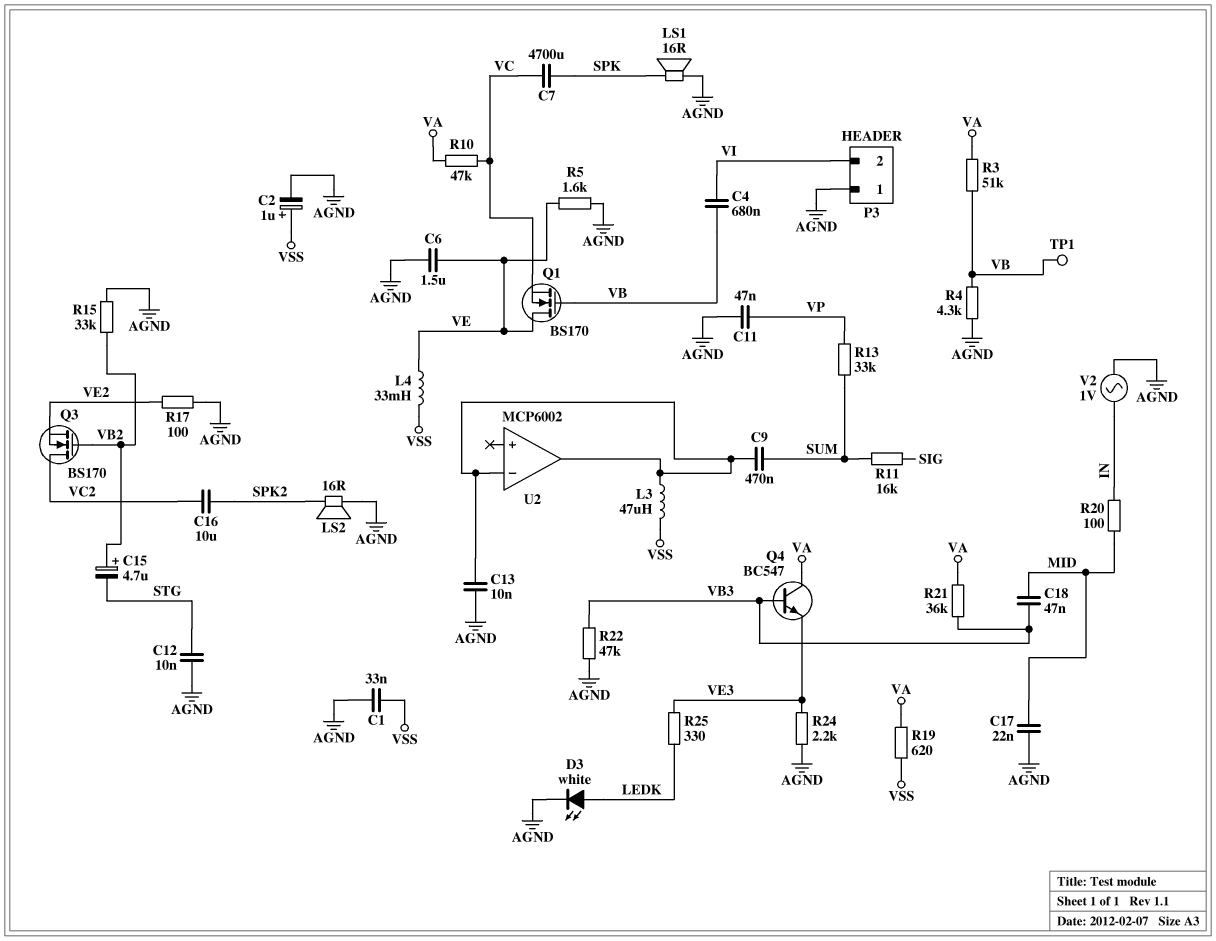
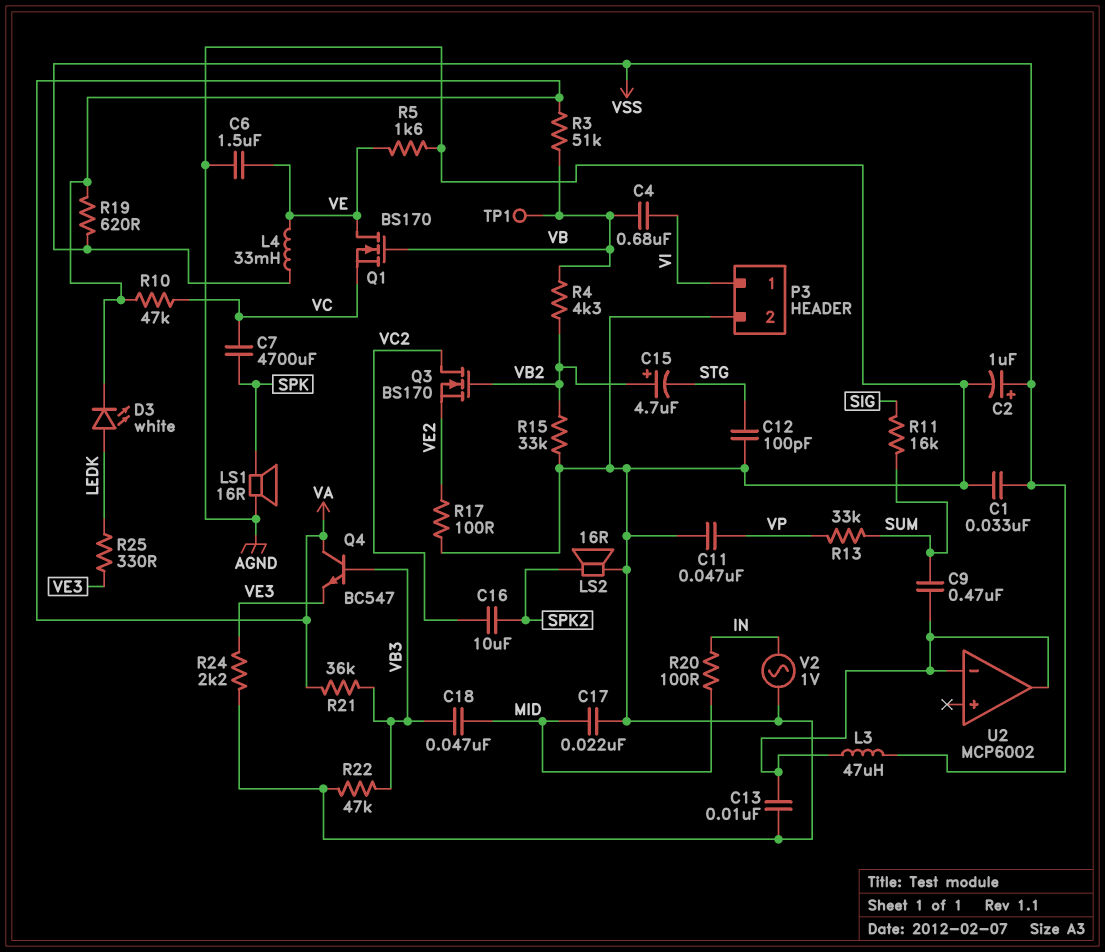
C12: 10nF (AGND, STG) -> 100pF (AGND, STG)
D3: LED white (A LEDK, K AGND) -> LED white (A LEDK, K VA)
P3 pin 1: AGND -> VI
P3 pin 2: VI -> AGND
R4: 4.3k (AGND, VB) -> 4.3k (VB, VB2)

